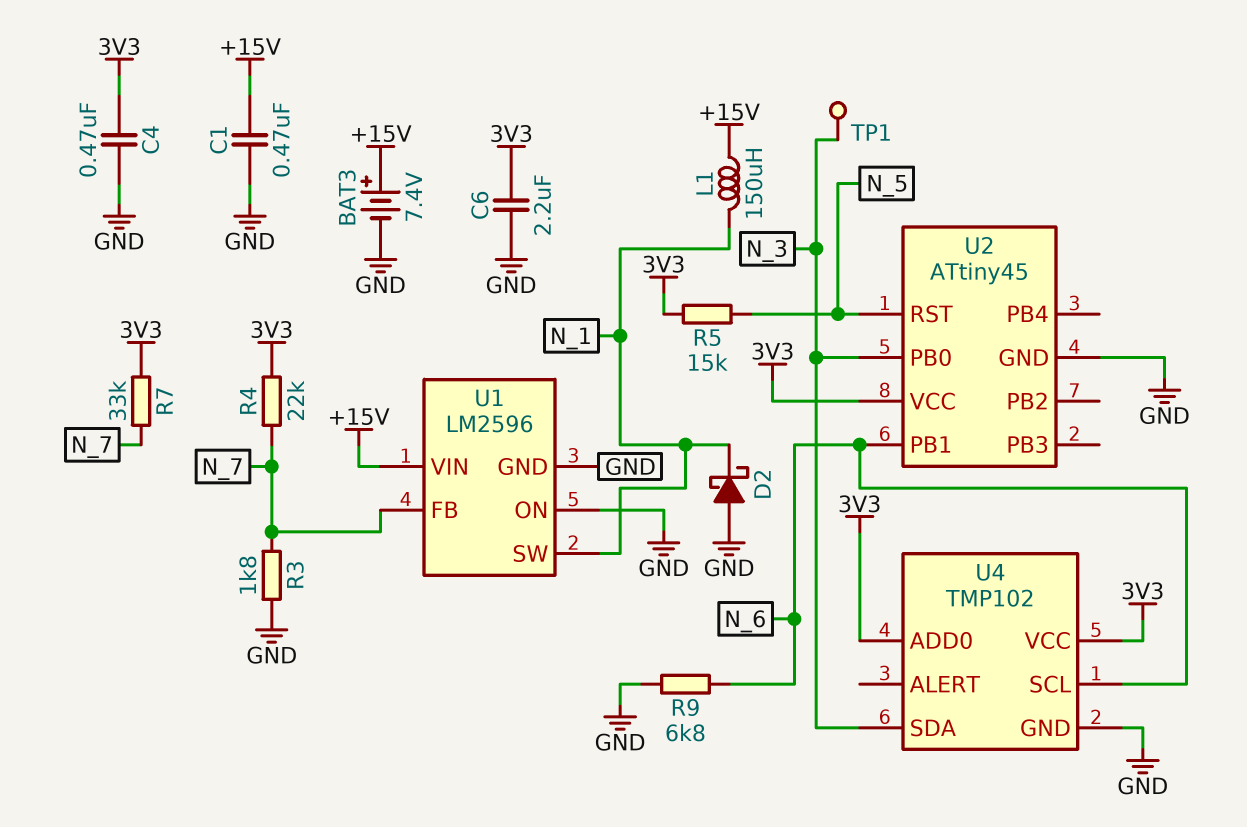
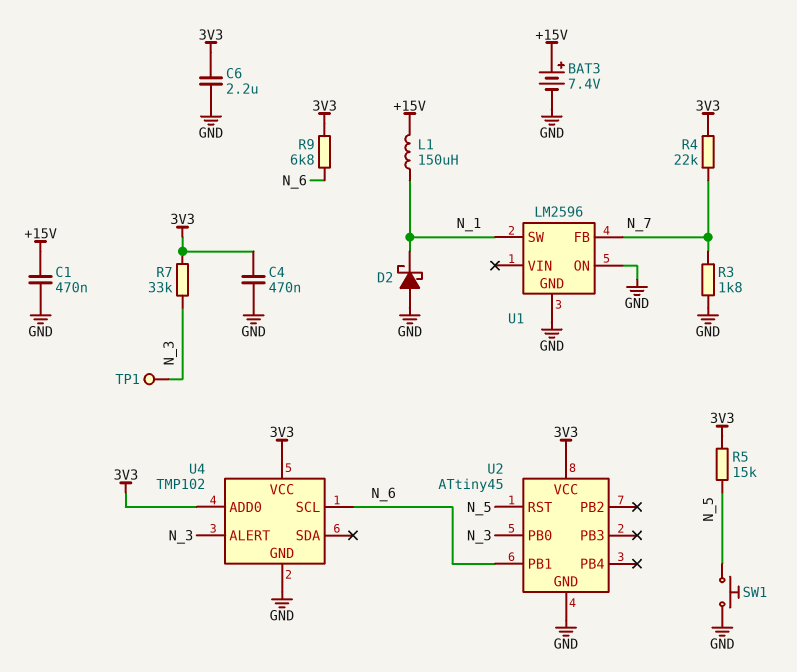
R7: 33k (3V3, N_7) -> 33k (3V3, N_3)
R9: 6.8k (GND, N_6) -> 6.8k (3V3, N_6)
SW1: none -> button (GND, N_5)
U1 pin VIN: +15V -> none
U4 pin ALERT: none -> N_3
U4 pin SDA: N_3 -> none

